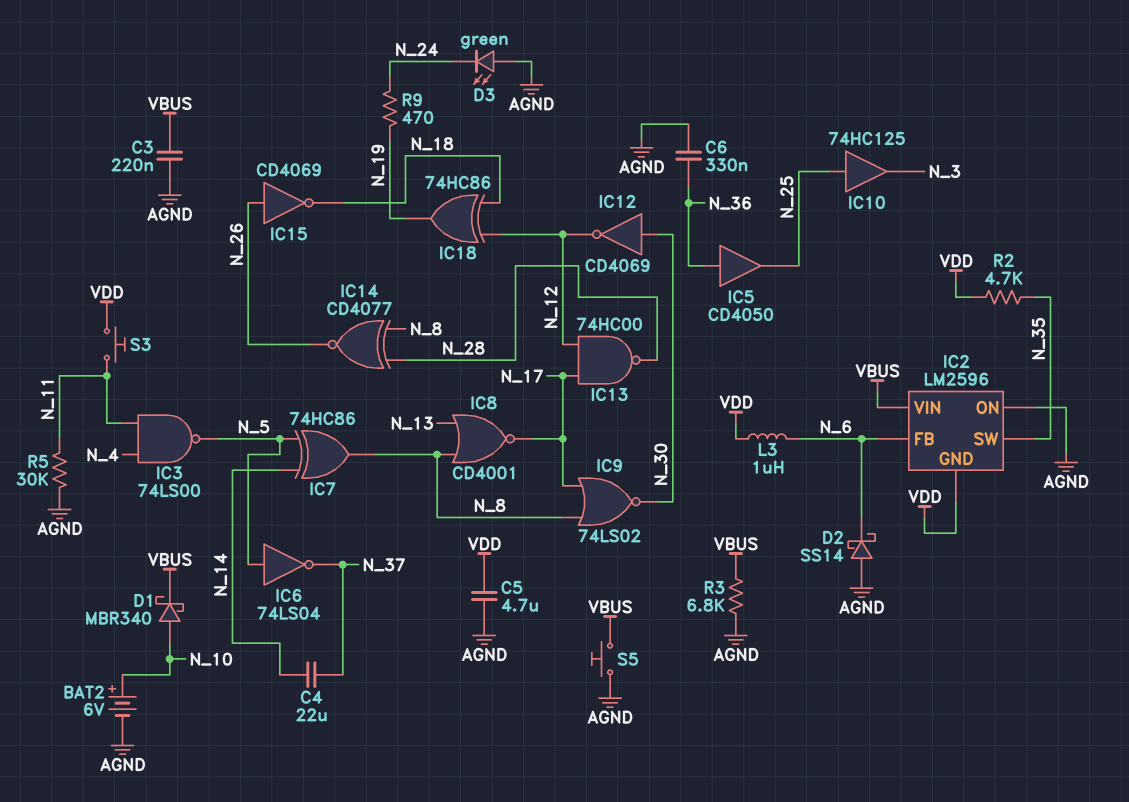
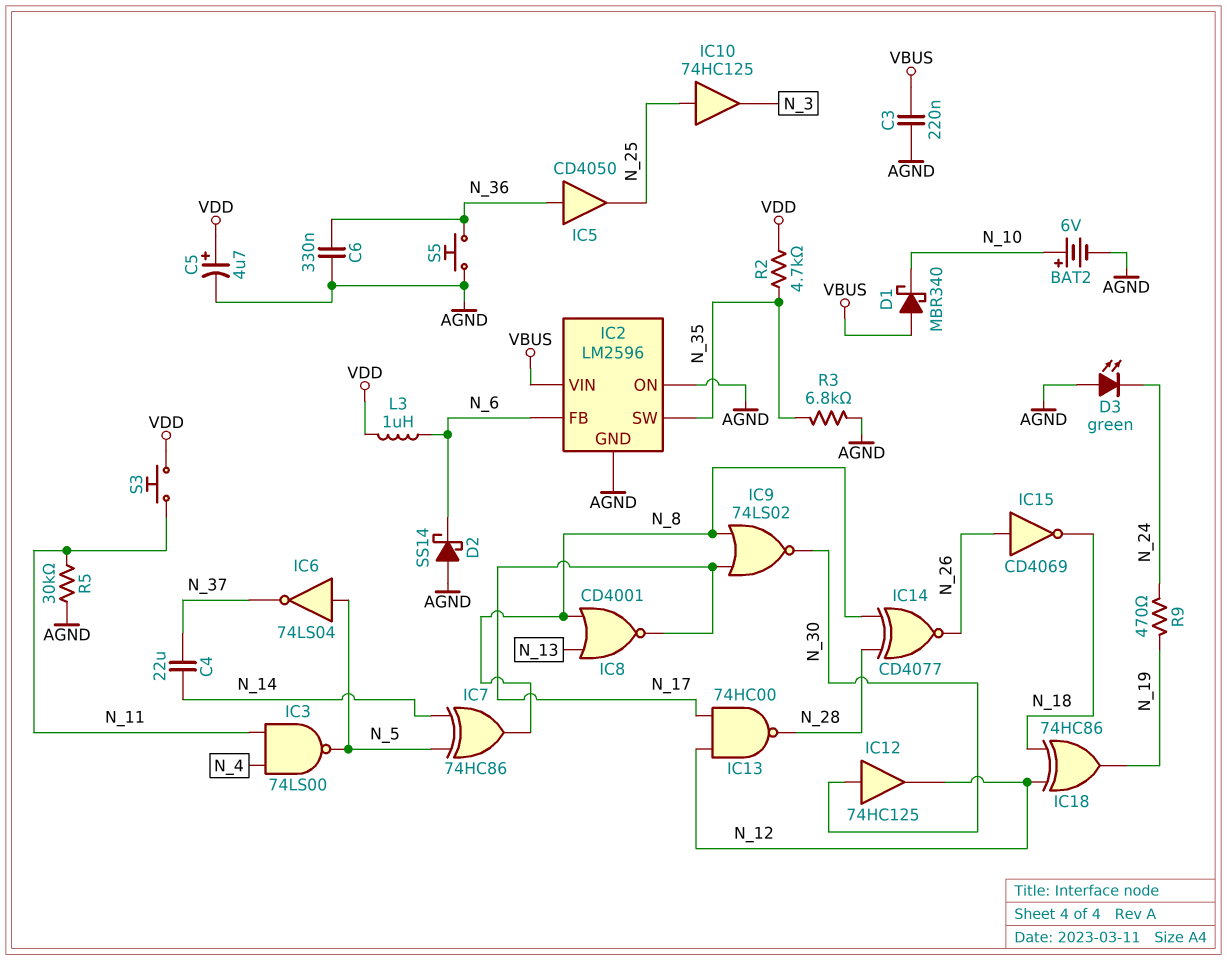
C5: 4.7uF (AGND, VDD) -> 4.7uF (plus VDD, minus AGND)
D1: schottky MBR340 (A N_10, K VBUS) -> schottky MBR340 (A VBUS, K N_10)
IC2 pin GND: VDD -> AGND
IC12: NOT CD4069 (in N_30, out N_12) -> buffer 74HC125 (in N_30, out N_12)
R3: 6.8k (AGND, VBUS) -> 6.8k (AGND, N_35)
S5: button (AGND, VBUS) -> button (AGND, N_36)

